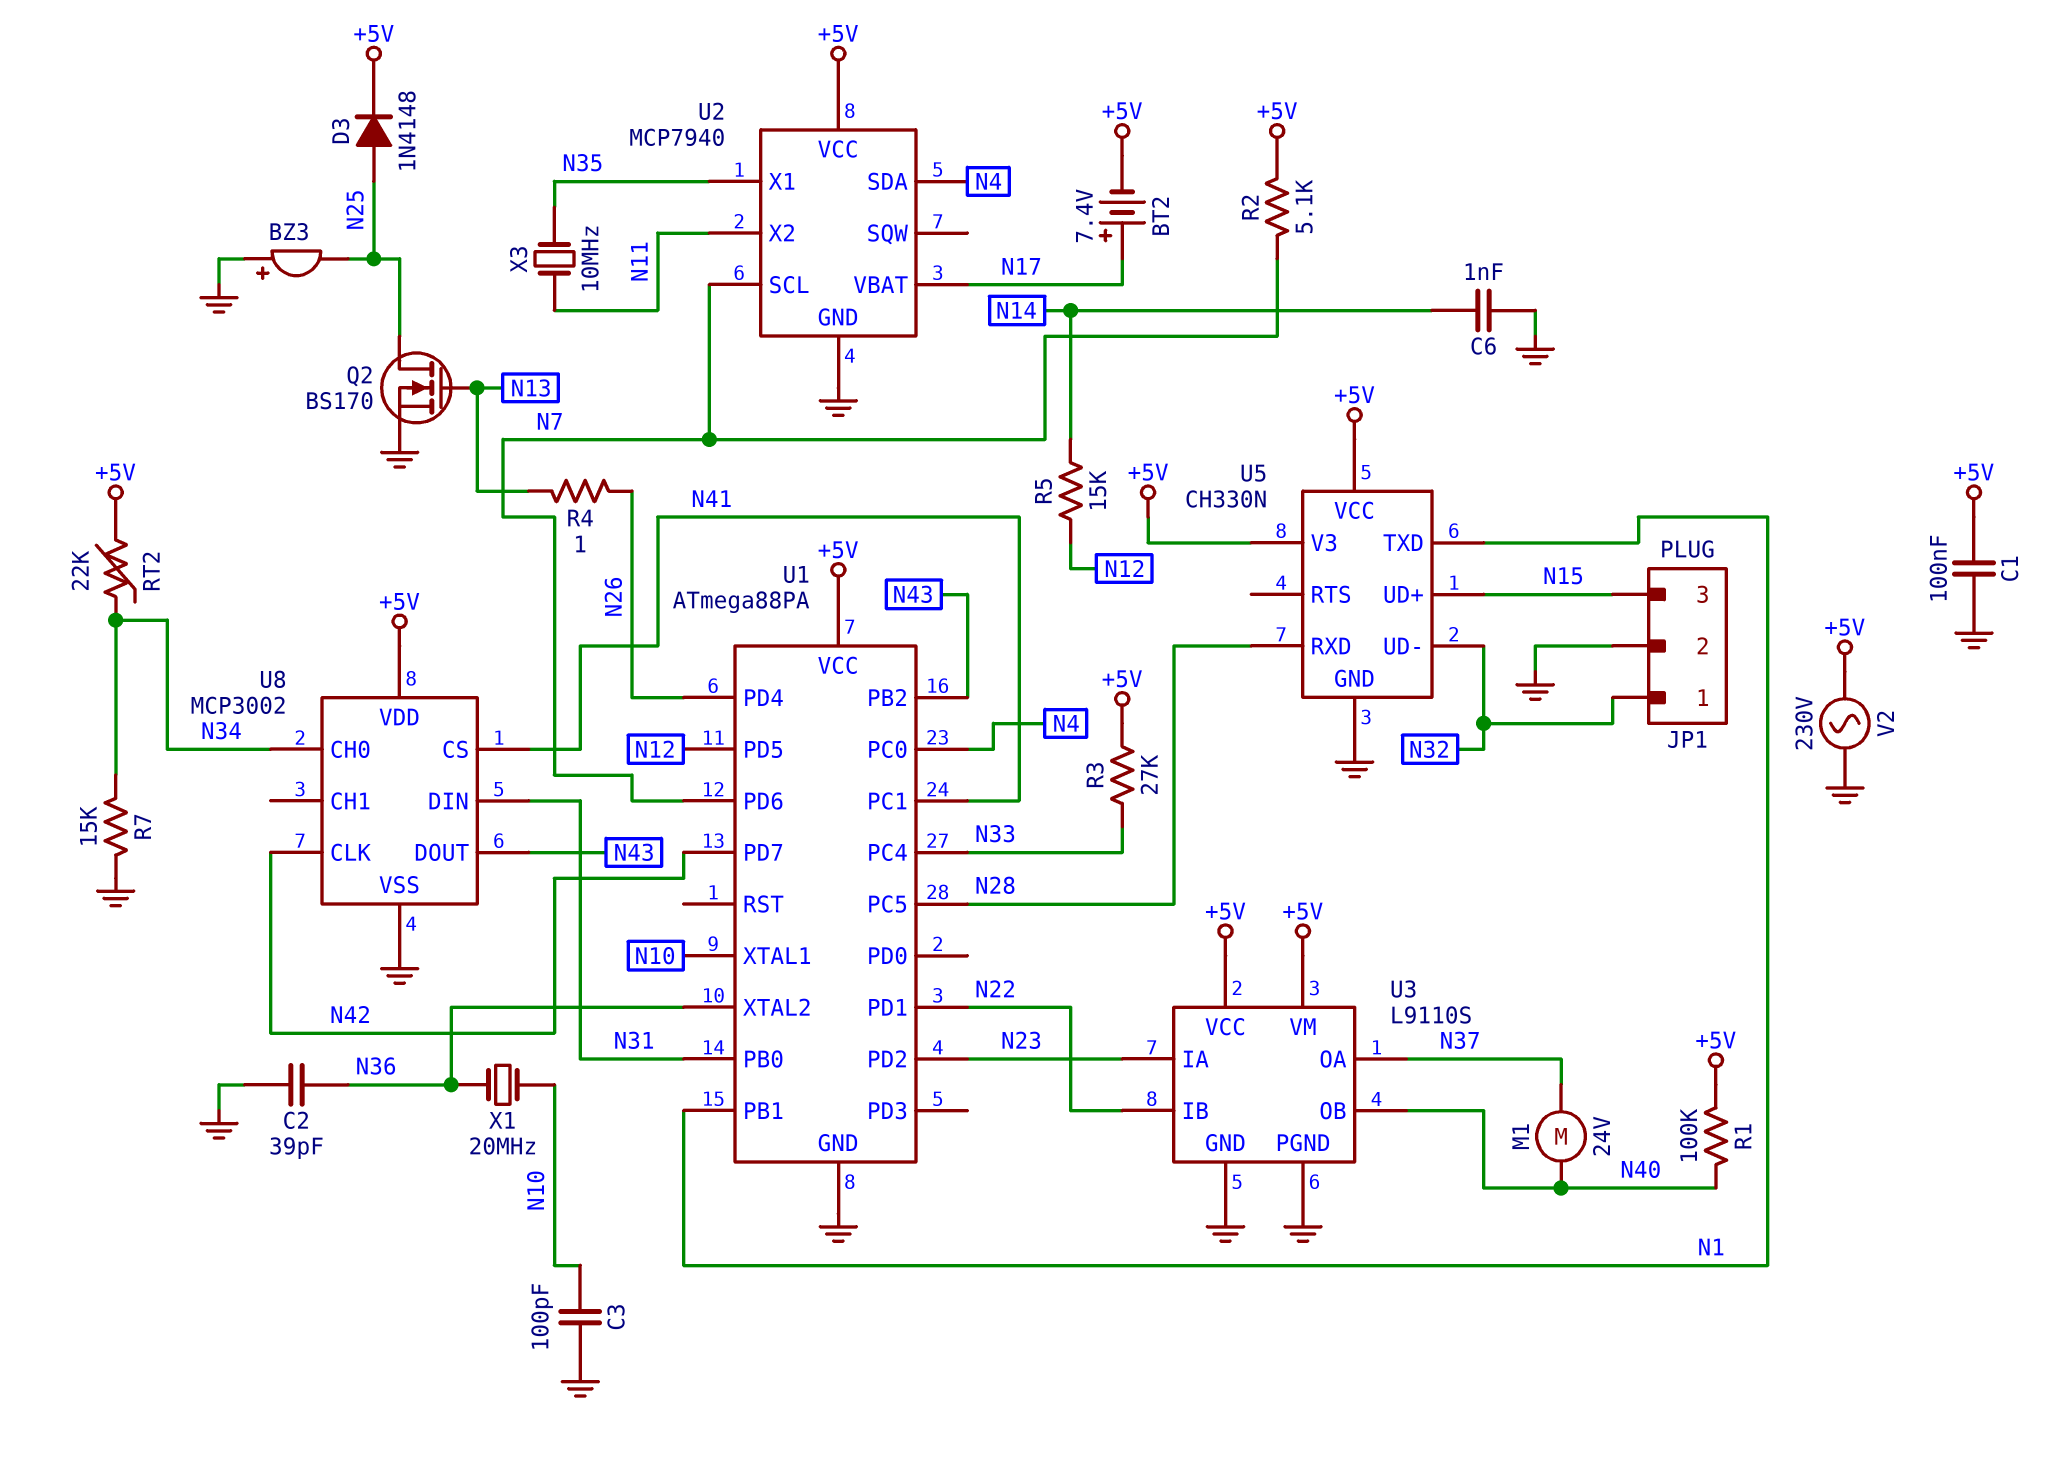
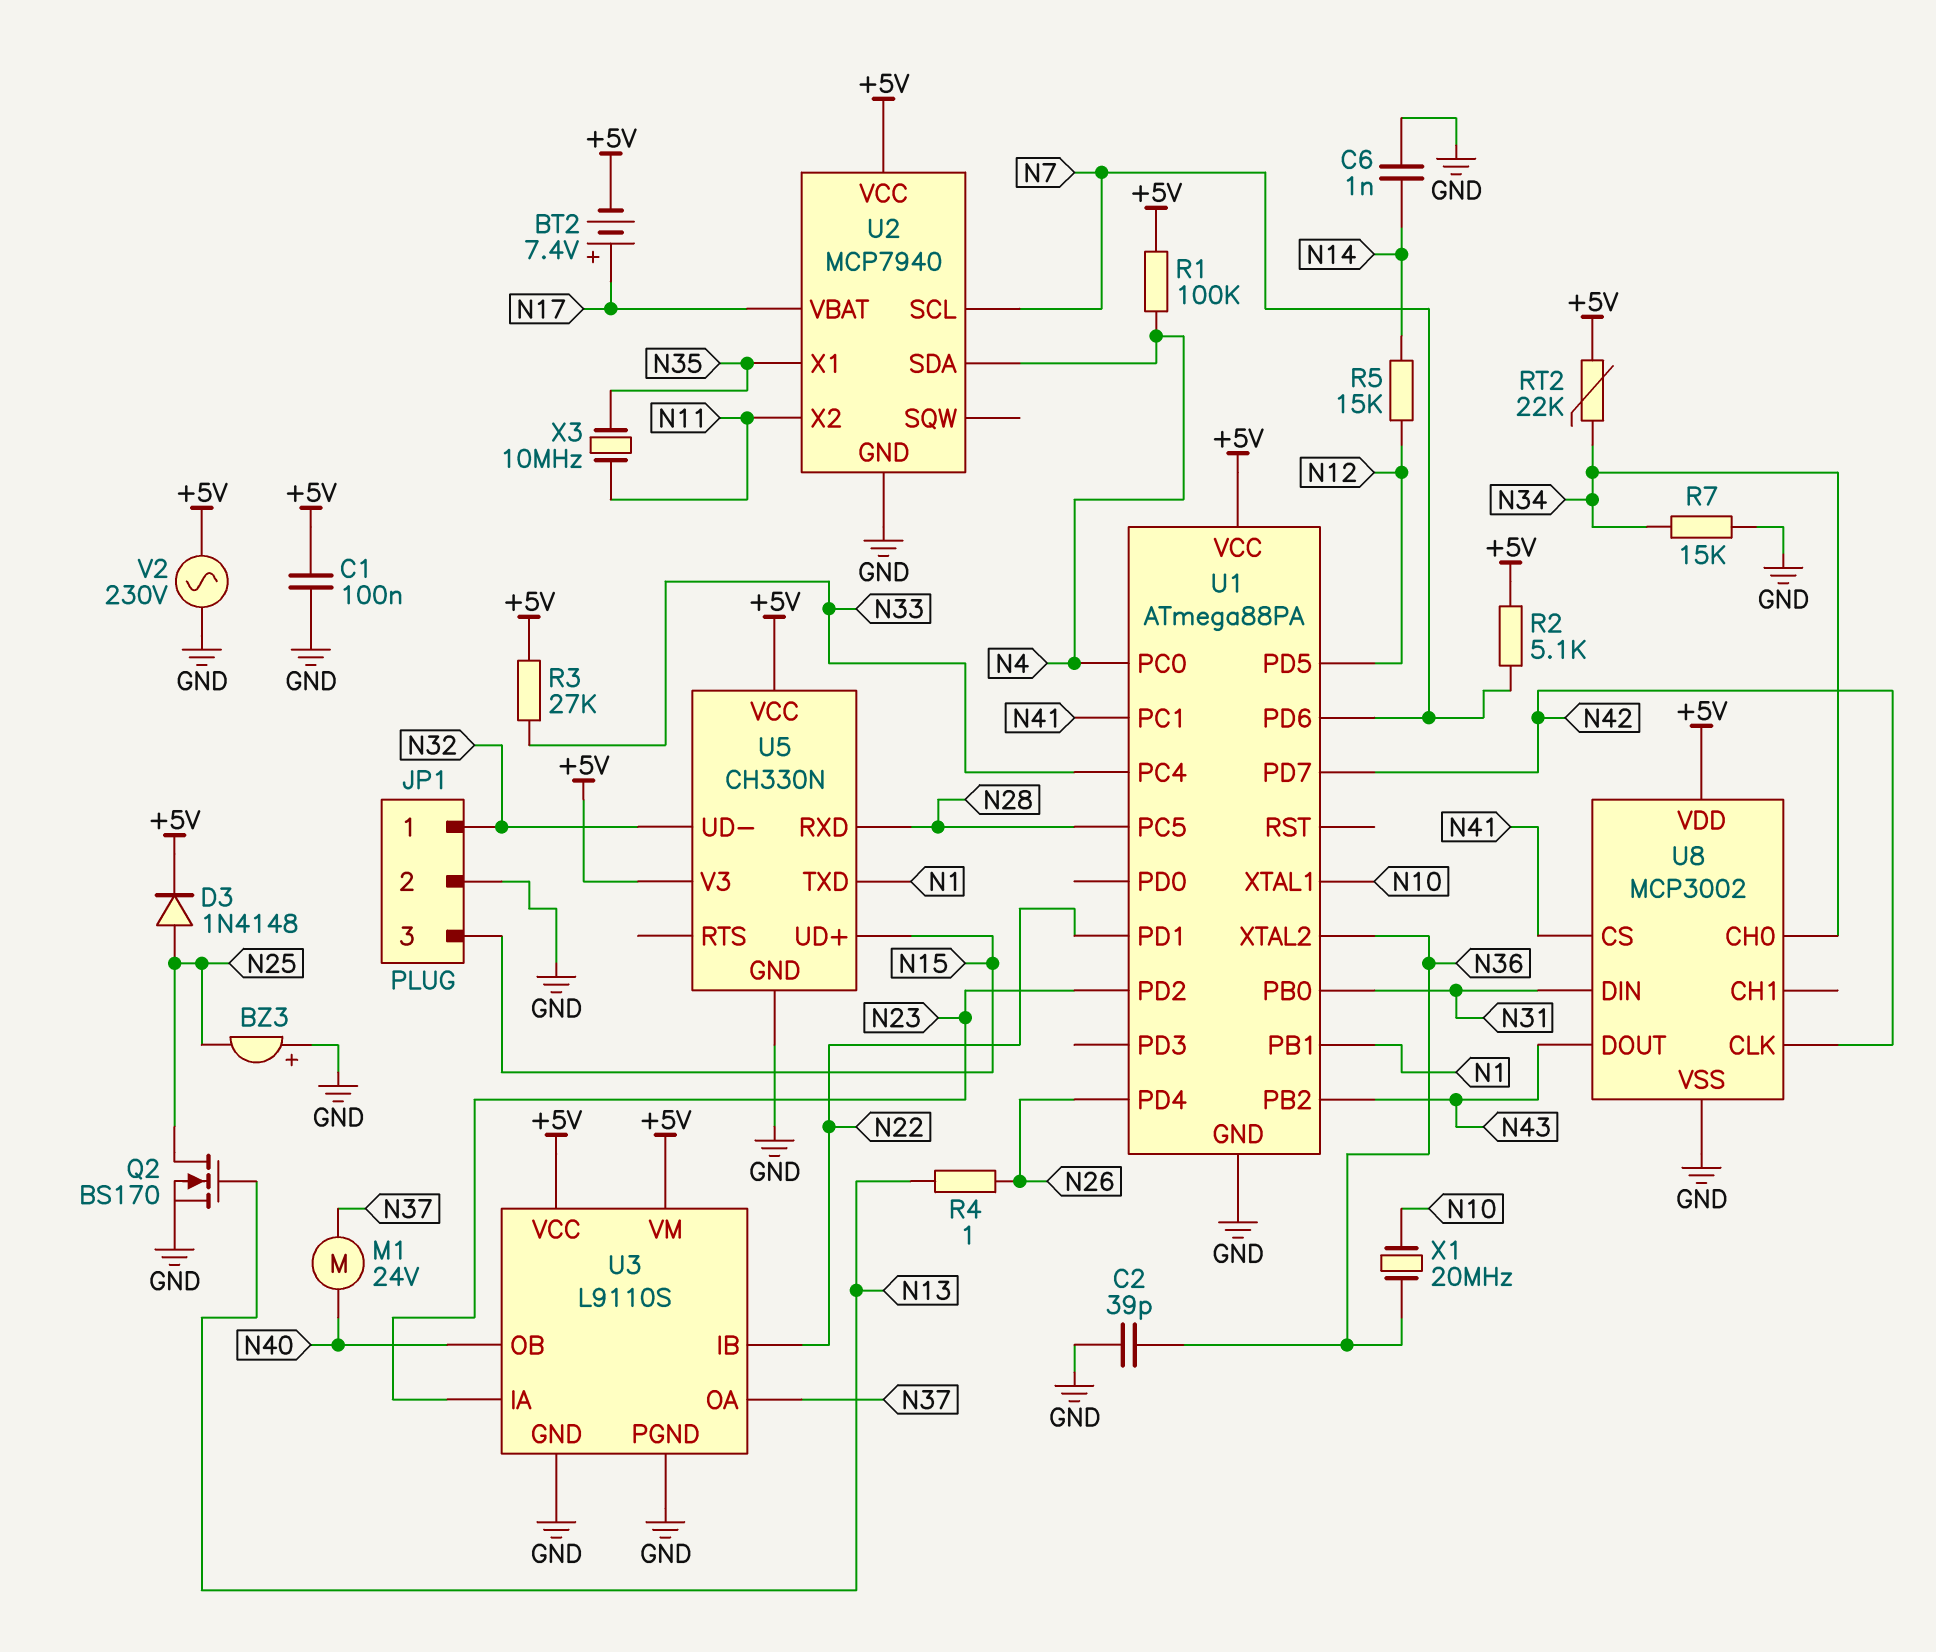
C3: 100pF (GND, N10) -> none
R1: 100k (+5V, N40) -> 100k (+5V, N4)

